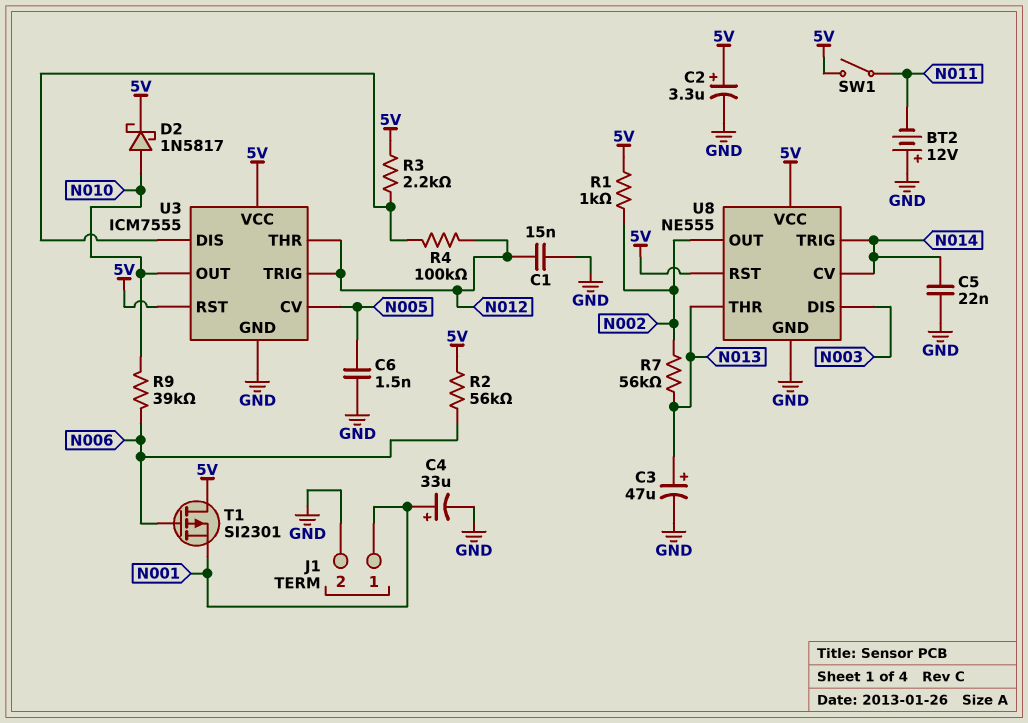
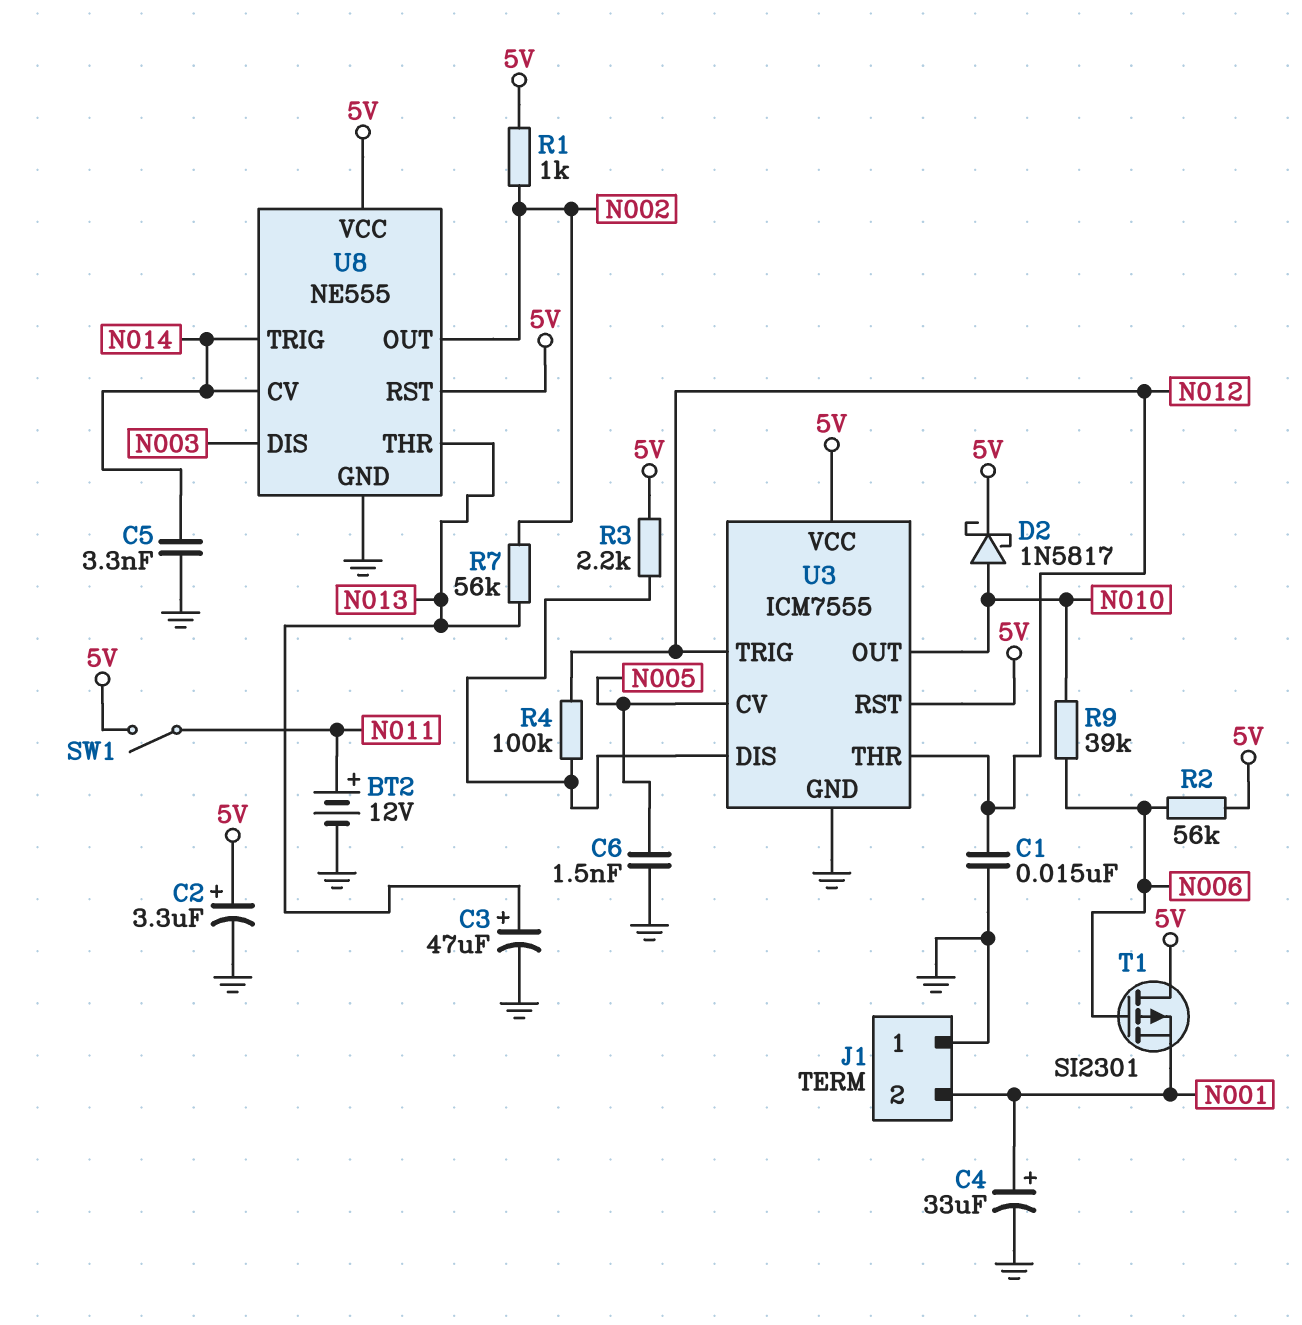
BT2: 12V (plus GND, minus N011) -> 12V (plus N011, minus GND)
C5: 22nF (GND, N014) -> 3.3nF (GND, N014)
J1 pin 1: N001 -> GND
J1 pin 2: GND -> N001

